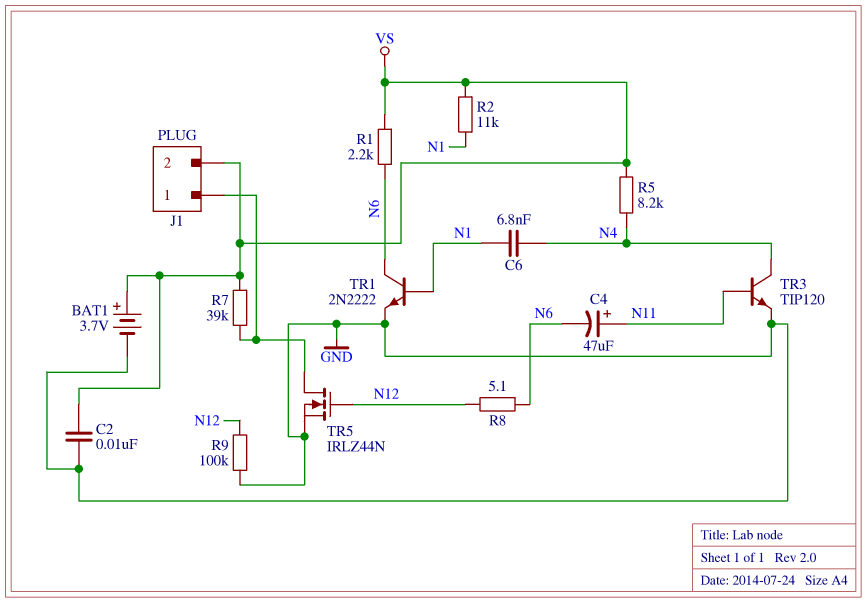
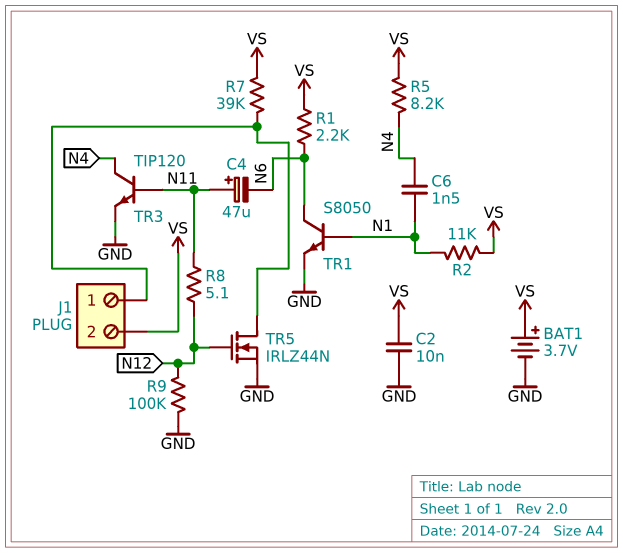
C6: 6.8nF (N1, N4) -> 1.5nF (N1, N4)
R8: 5.1 (N6, N12) -> 5.1 (N11, N12)
TR1: NPN 2N2222 (B N1, C N6, E GND) -> NPN S8050 (B N1, C N6, E GND)

